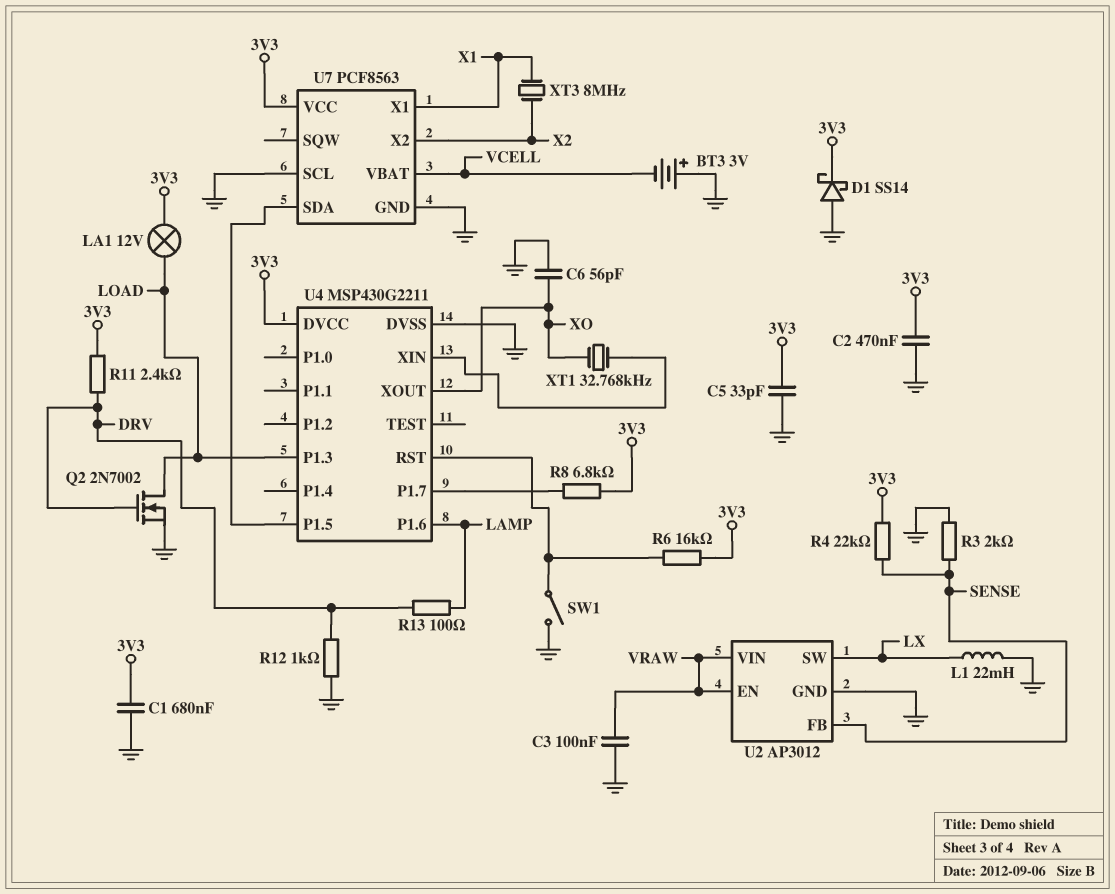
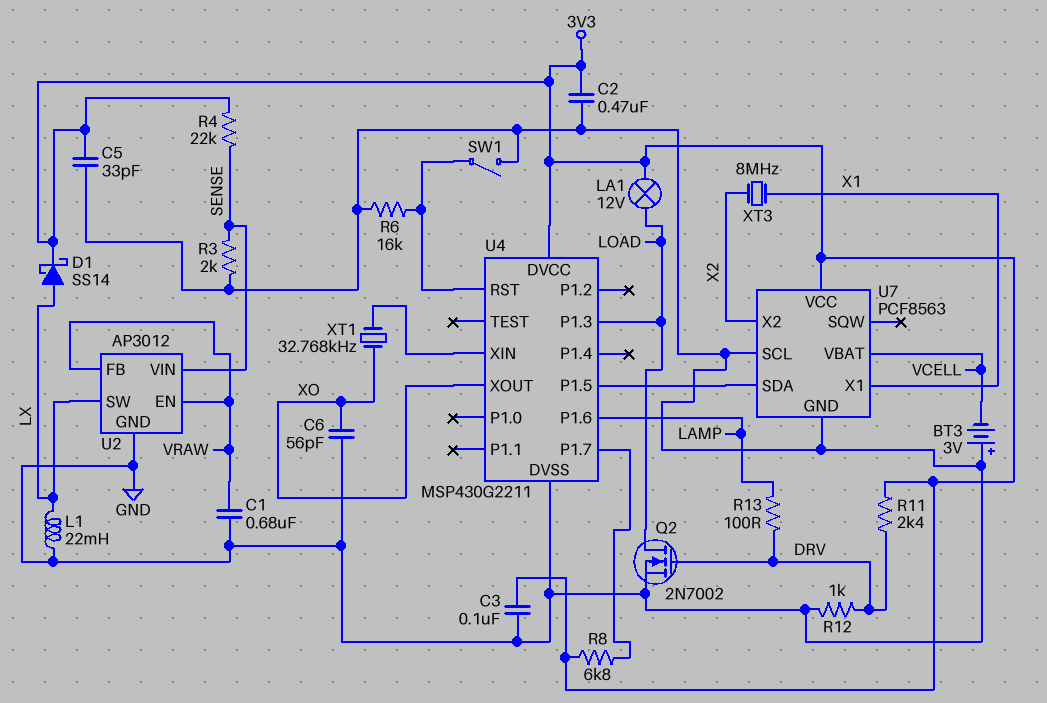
C1: 680nF (3V3, GND) -> 680nF (GND, VRAW)
C3: 100nF (GND, VRAW) -> 100nF (3V3, GND)
D1: schottky SS14 (A GND, K 3V3) -> schottky SS14 (A LX, K 3V3)
R6: 16k (3V3, U4/RST) -> 16k (GND, U4/RST)
U2 pin FB: SENSE -> VRAW
U2 pin VIN: VRAW -> SENSE

